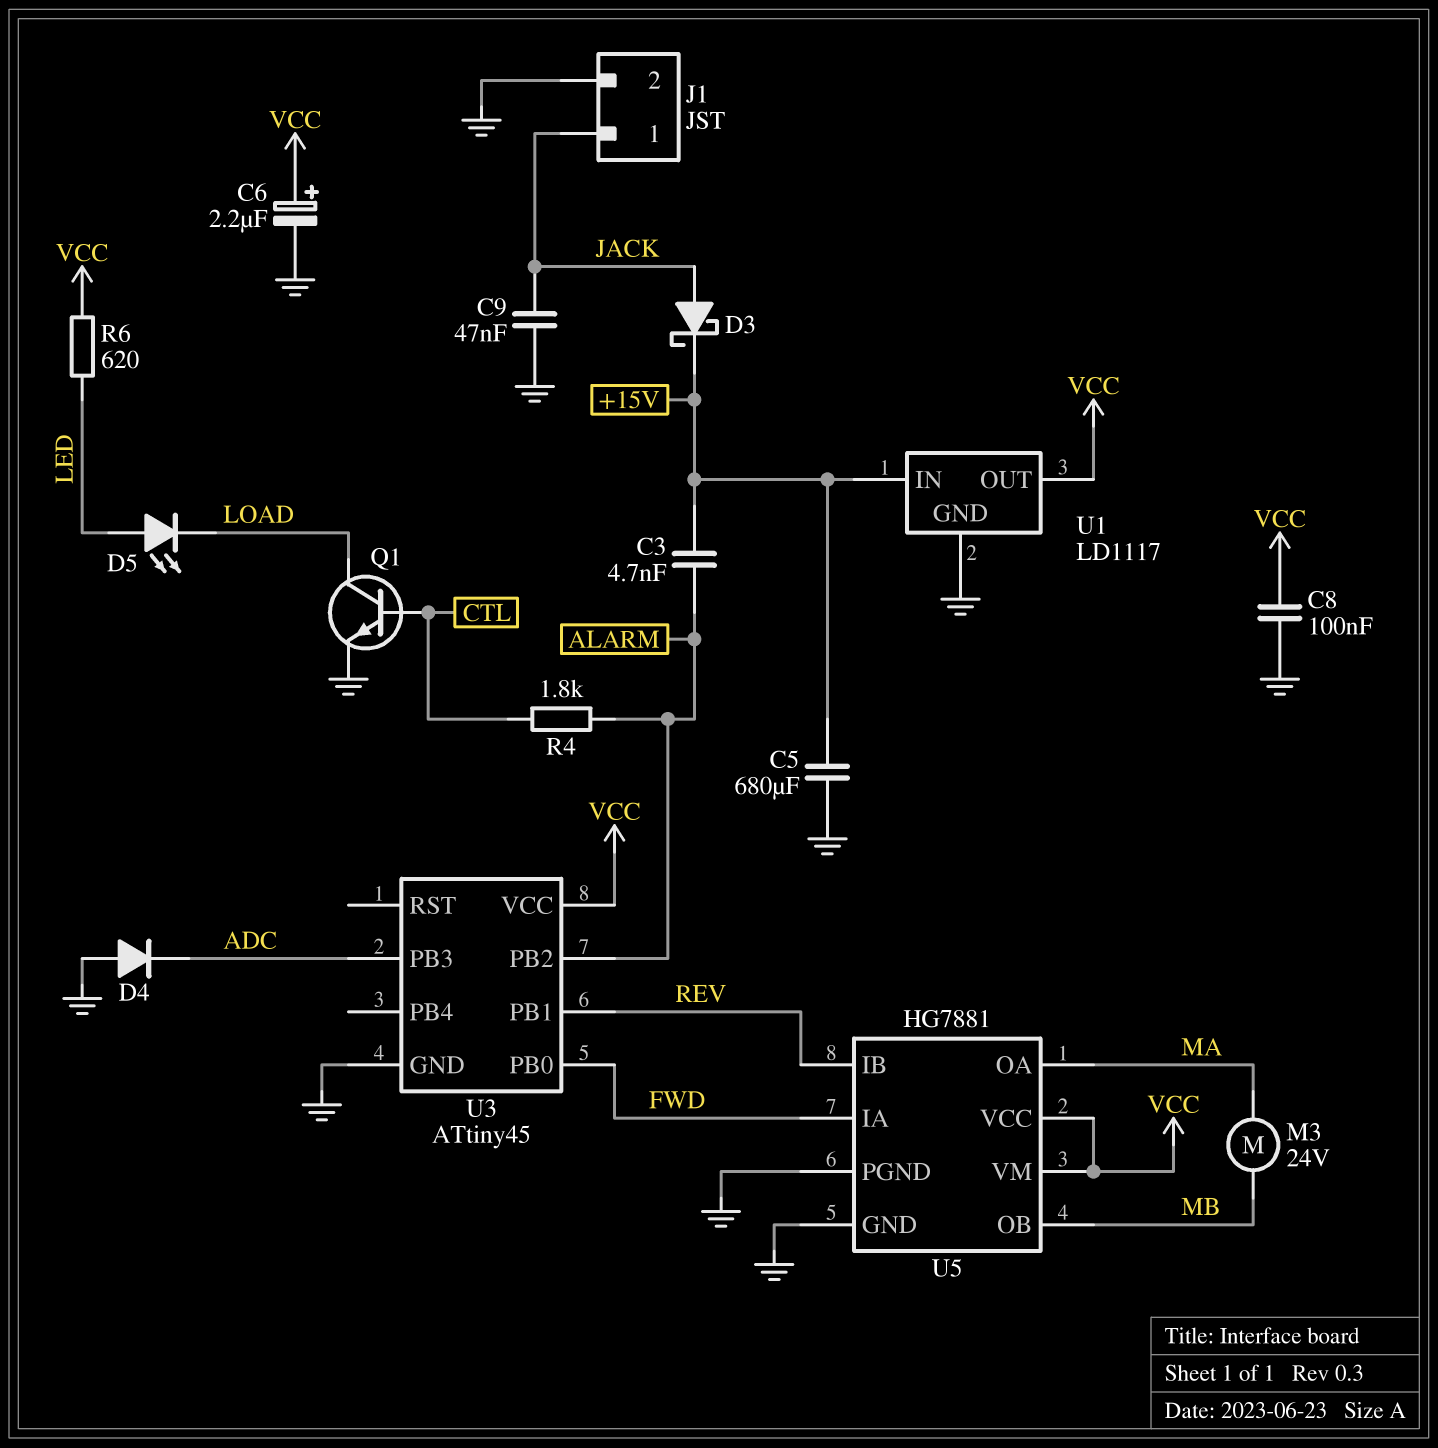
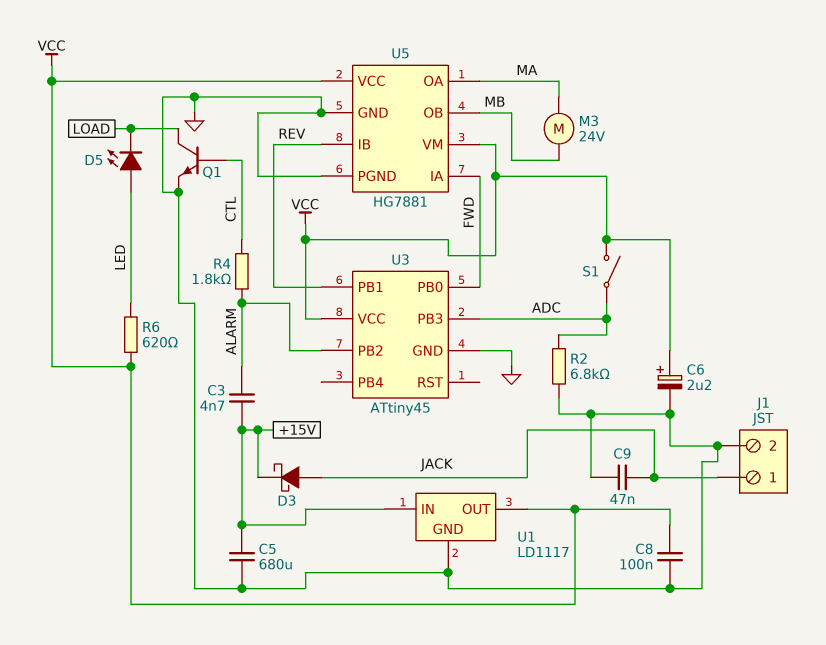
D4: diode (A GND, K ADC) -> none
R2: none -> 6.8k (ADC, GND)
S1: none -> switch (ADC, VCC)

